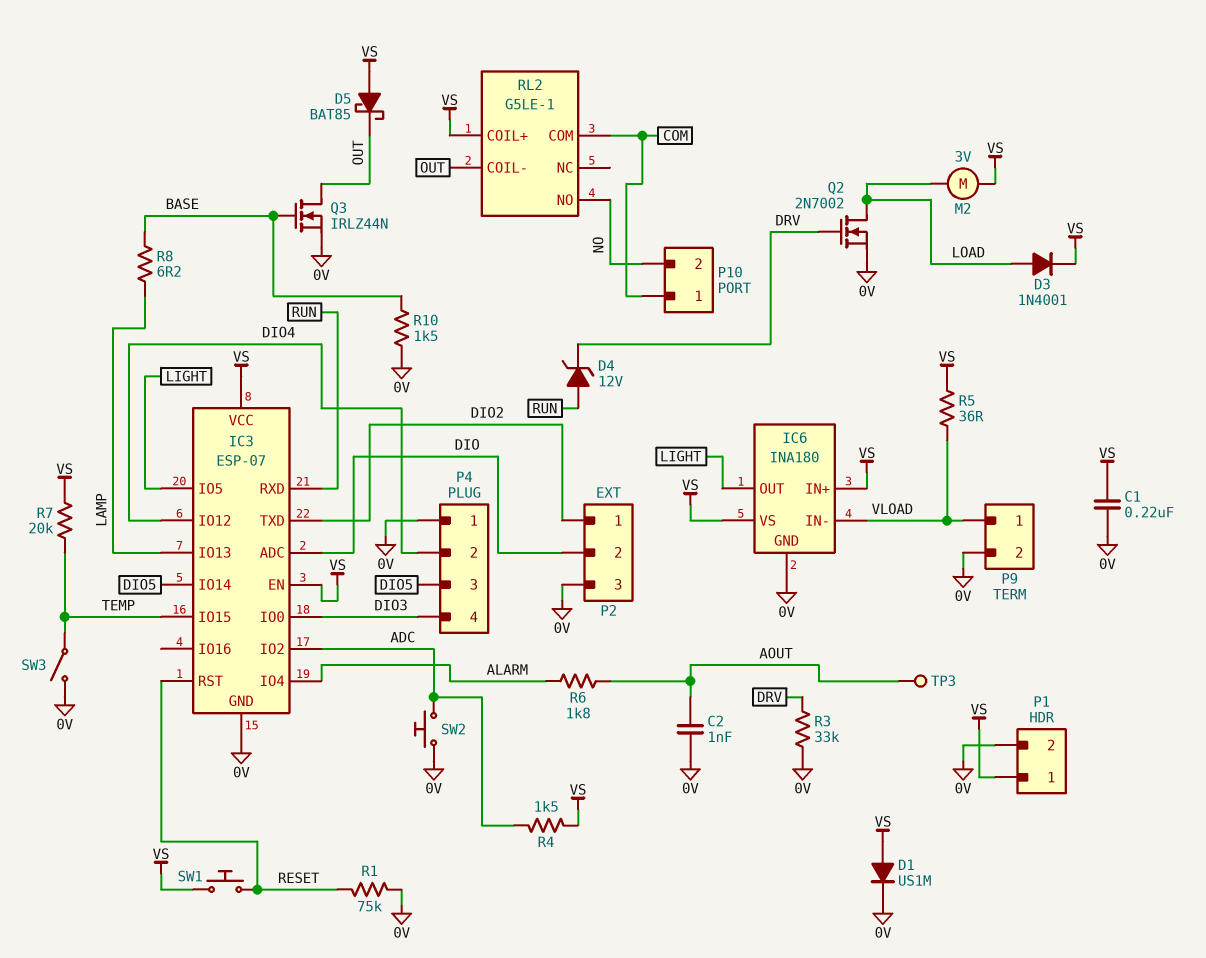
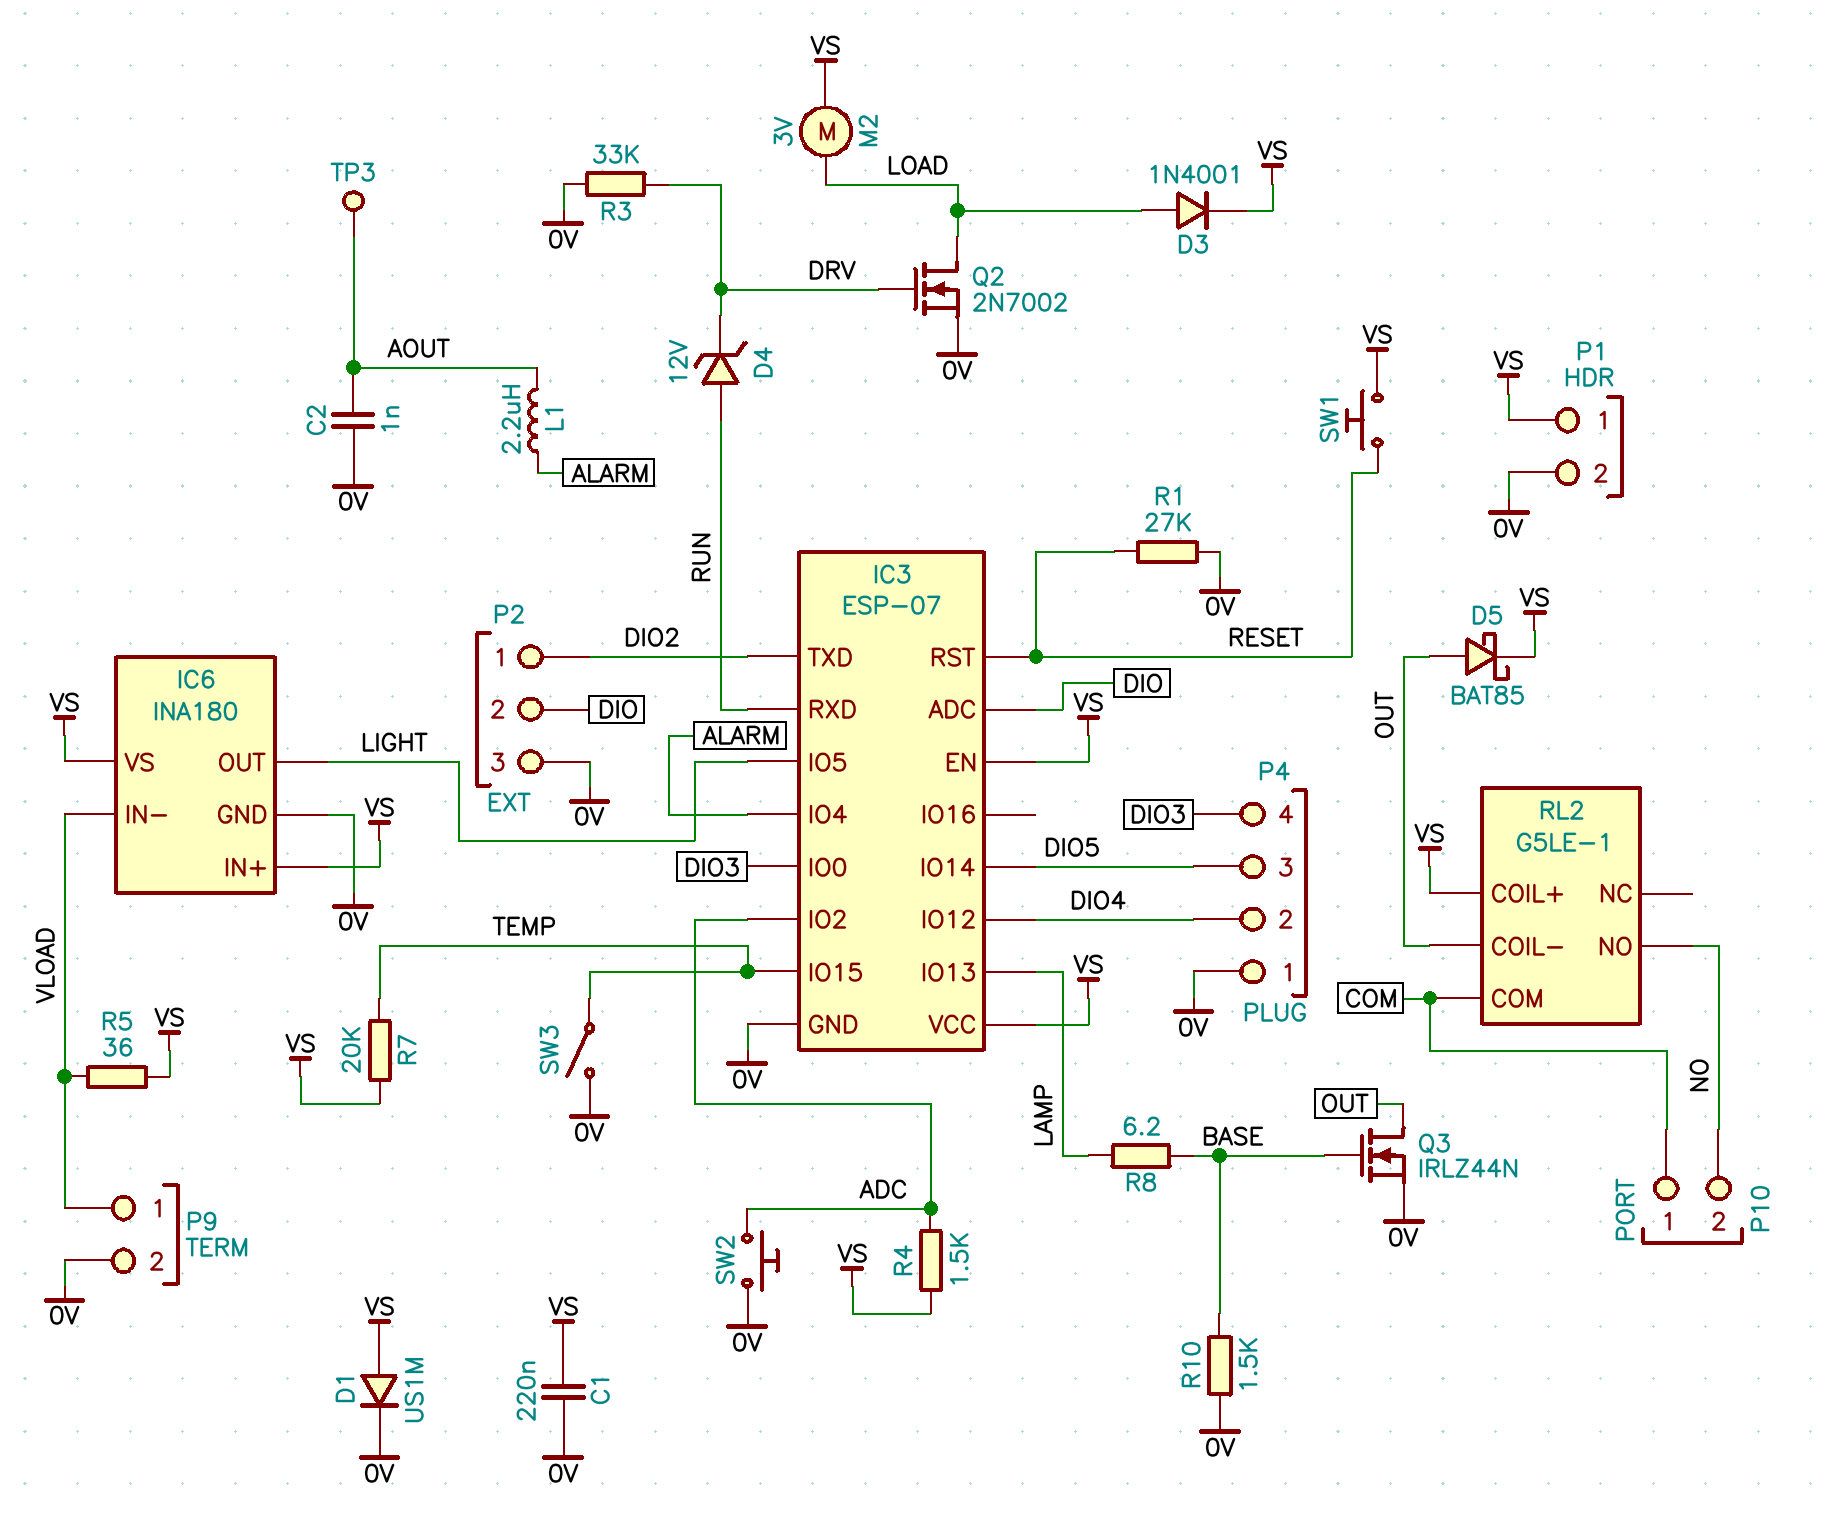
D5: schottky BAT85 (A VS, K OUT) -> schottky BAT85 (A OUT, K VS)
L1: none -> 2.2uH (ALARM, AOUT)
R1: 75k (0V, RESET) -> 27k (0V, RESET)
R6: 1.8k (ALARM, AOUT) -> none

